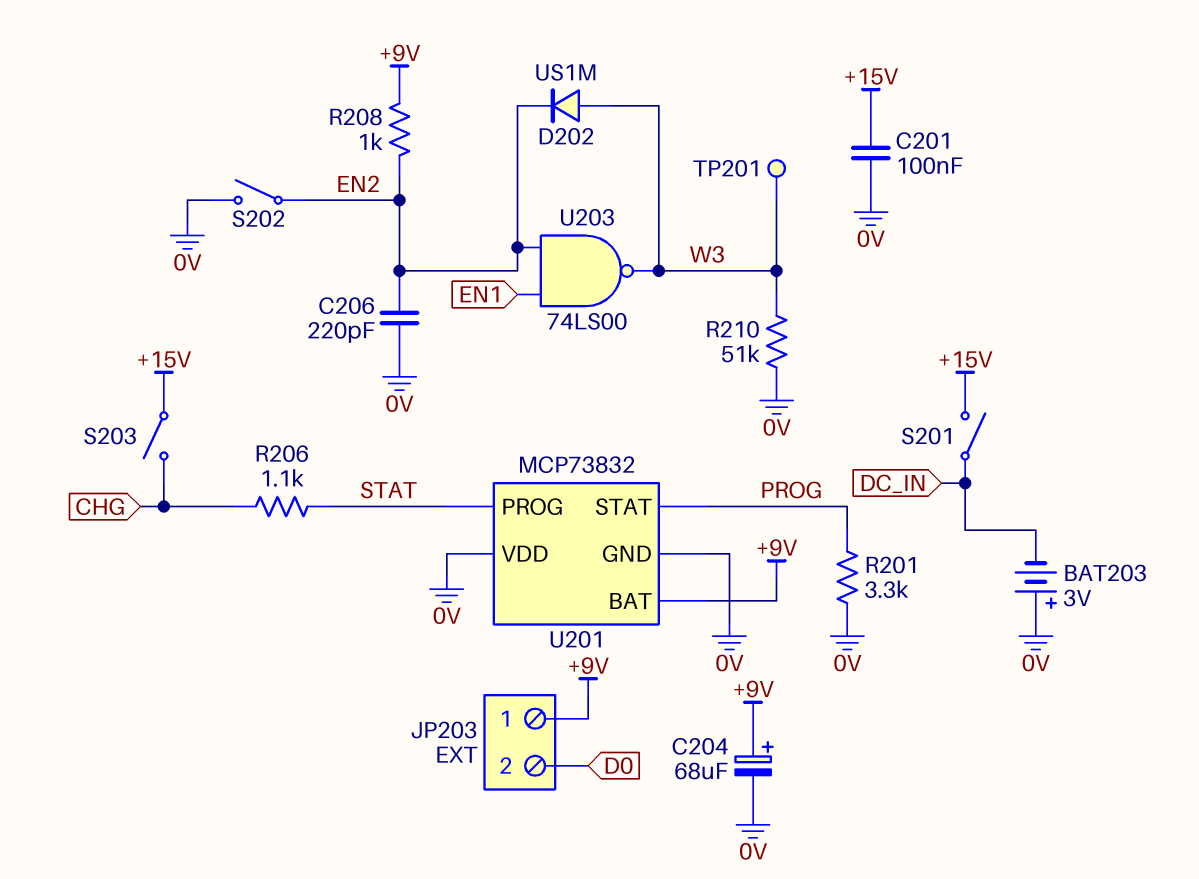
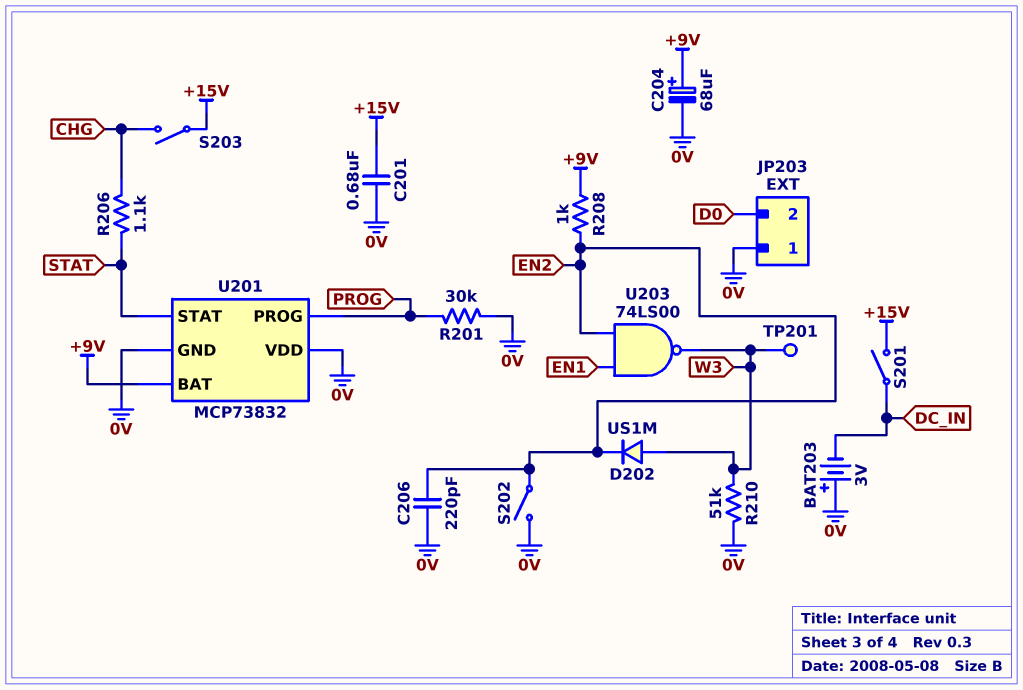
C201: 100nF (+15V, 0V) -> 680nF (+15V, 0V)
JP203 pin 1: +9V -> 0V
R201: 3.3k (0V, PROG) -> 30k (0V, PROG)
U201 pin PROG: STAT -> PROG
U201 pin STAT: PROG -> STAT

